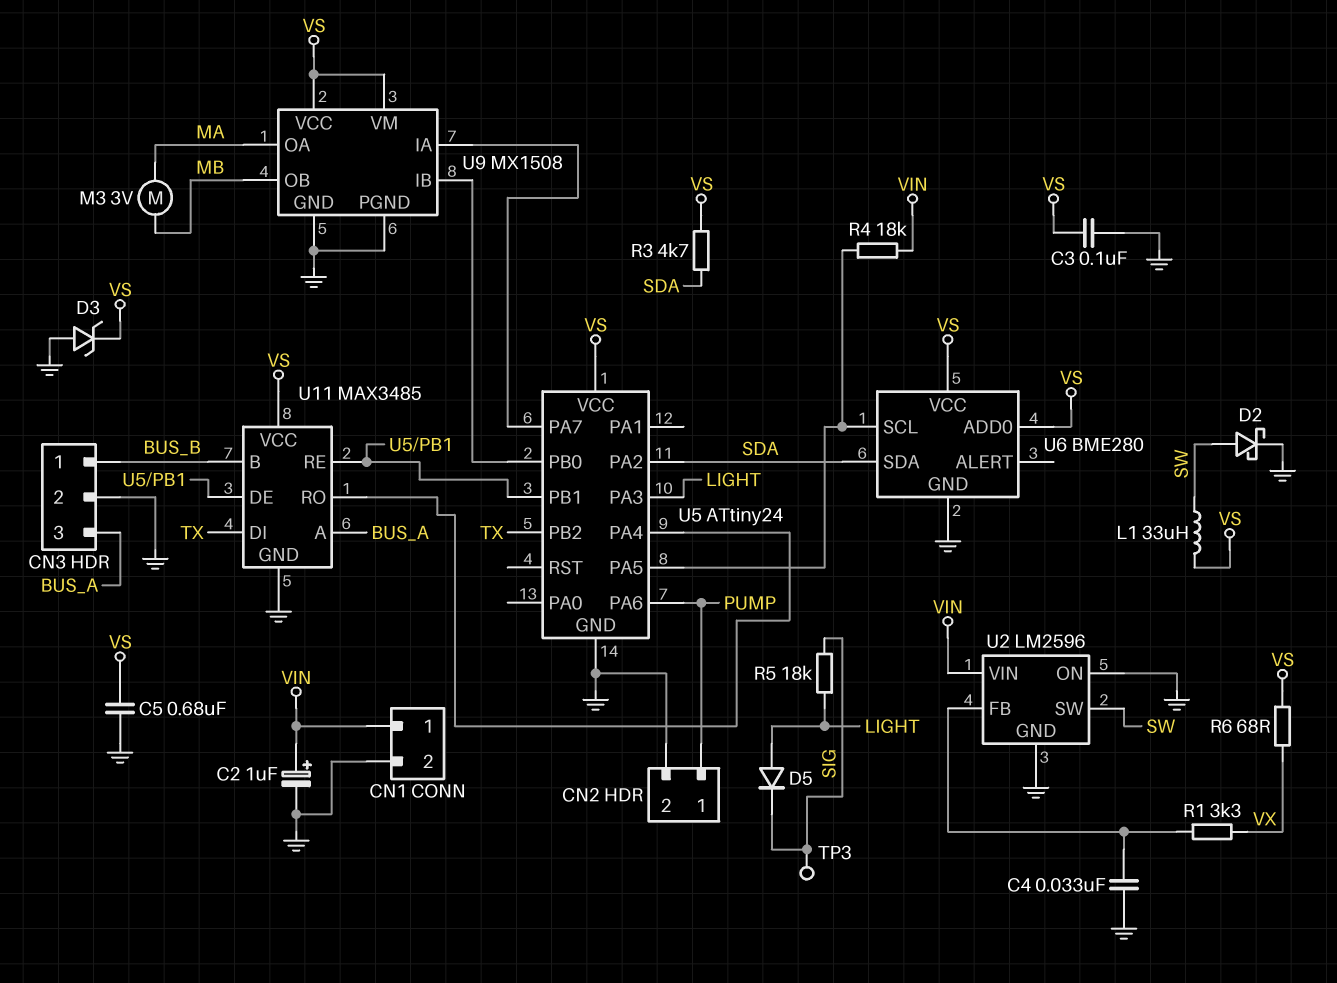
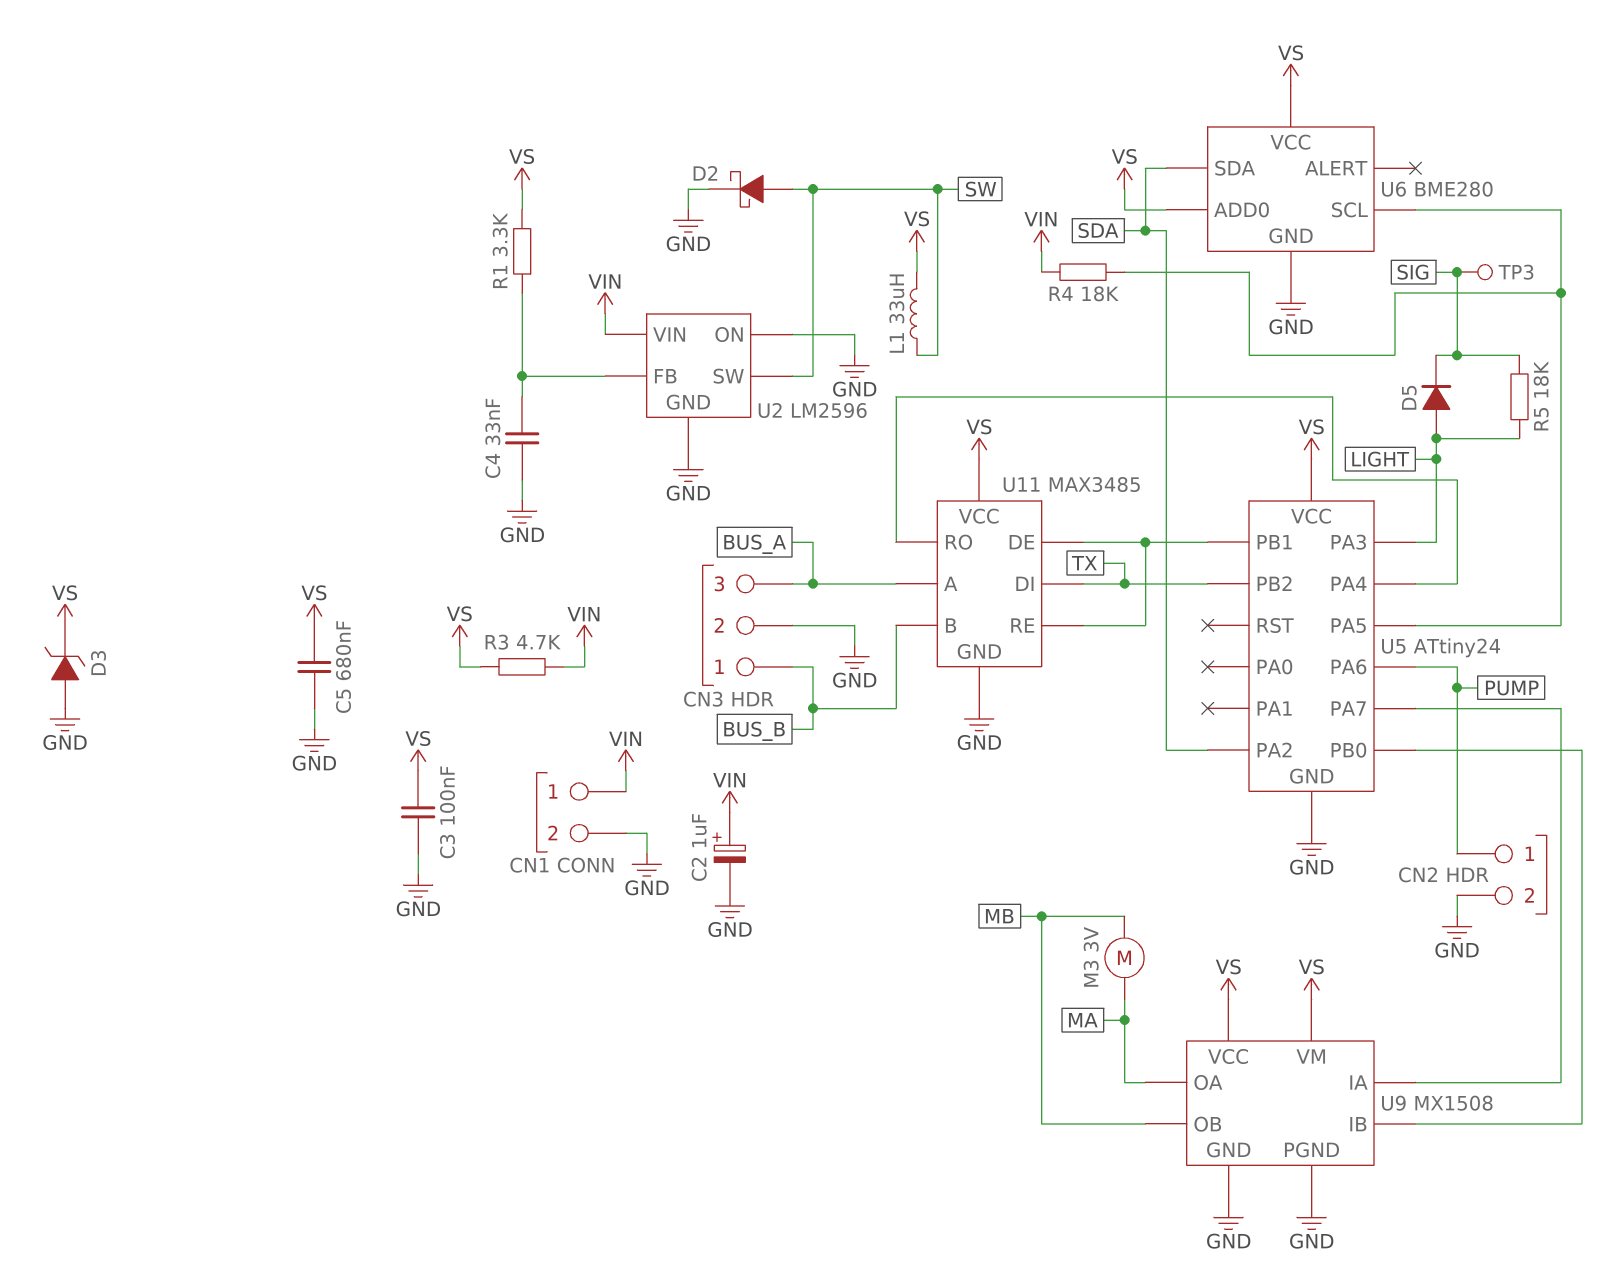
R1: 3.3k (U2/FB, VX) -> 3.3k (U2/FB, VS)
R3: 4.7k (SDA, VS) -> 4.7k (VIN, VS)
R6: 68 (VS, VX) -> none

